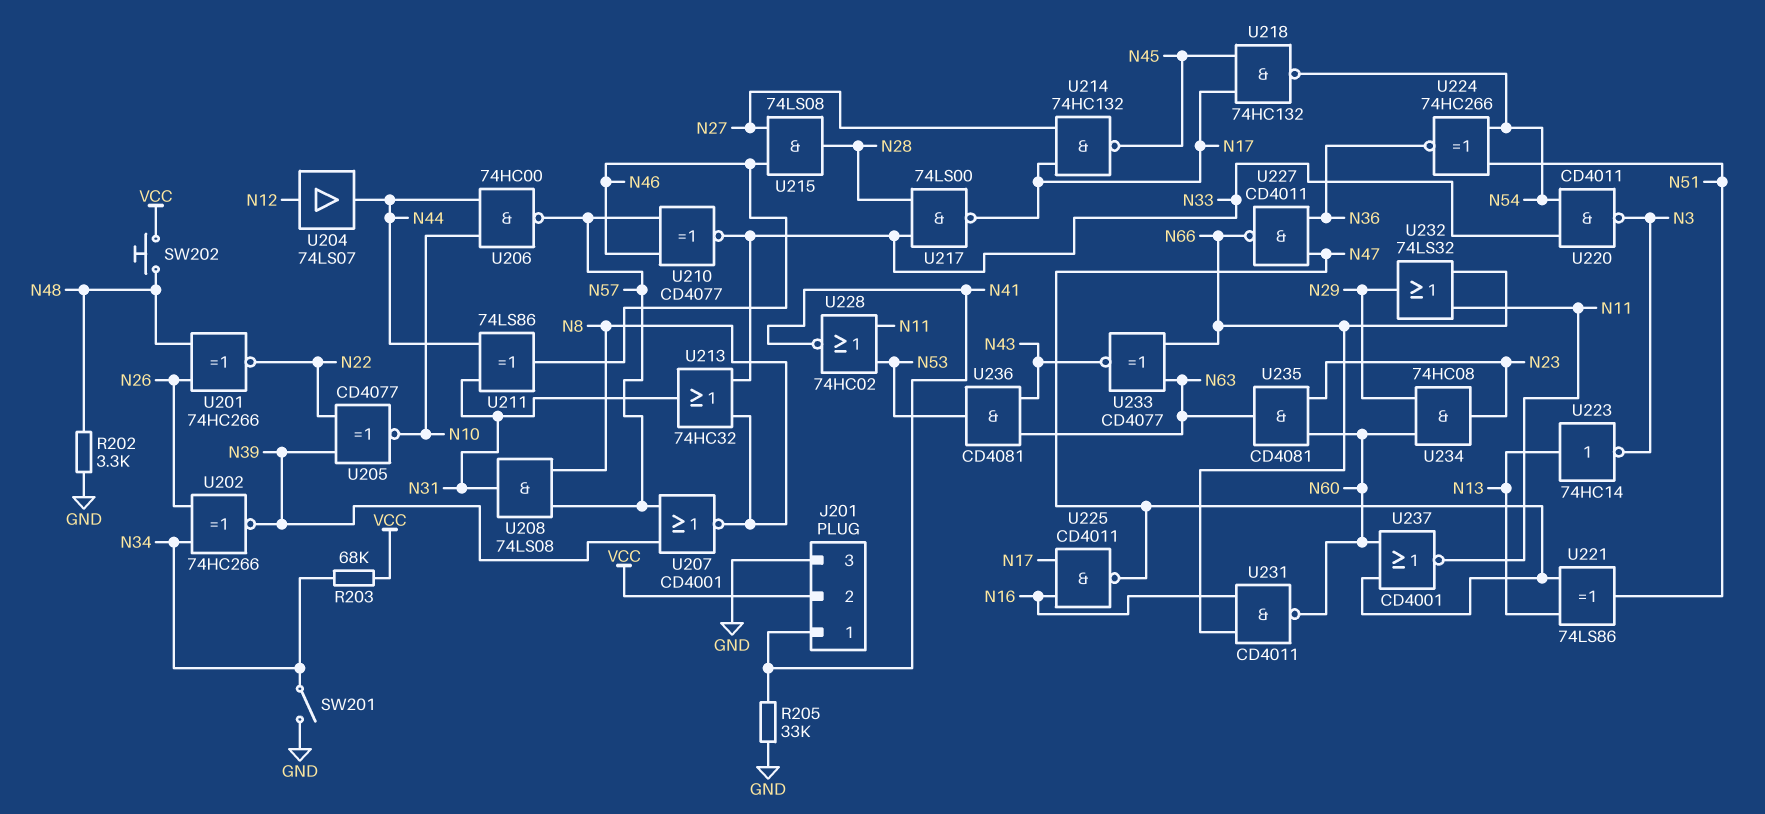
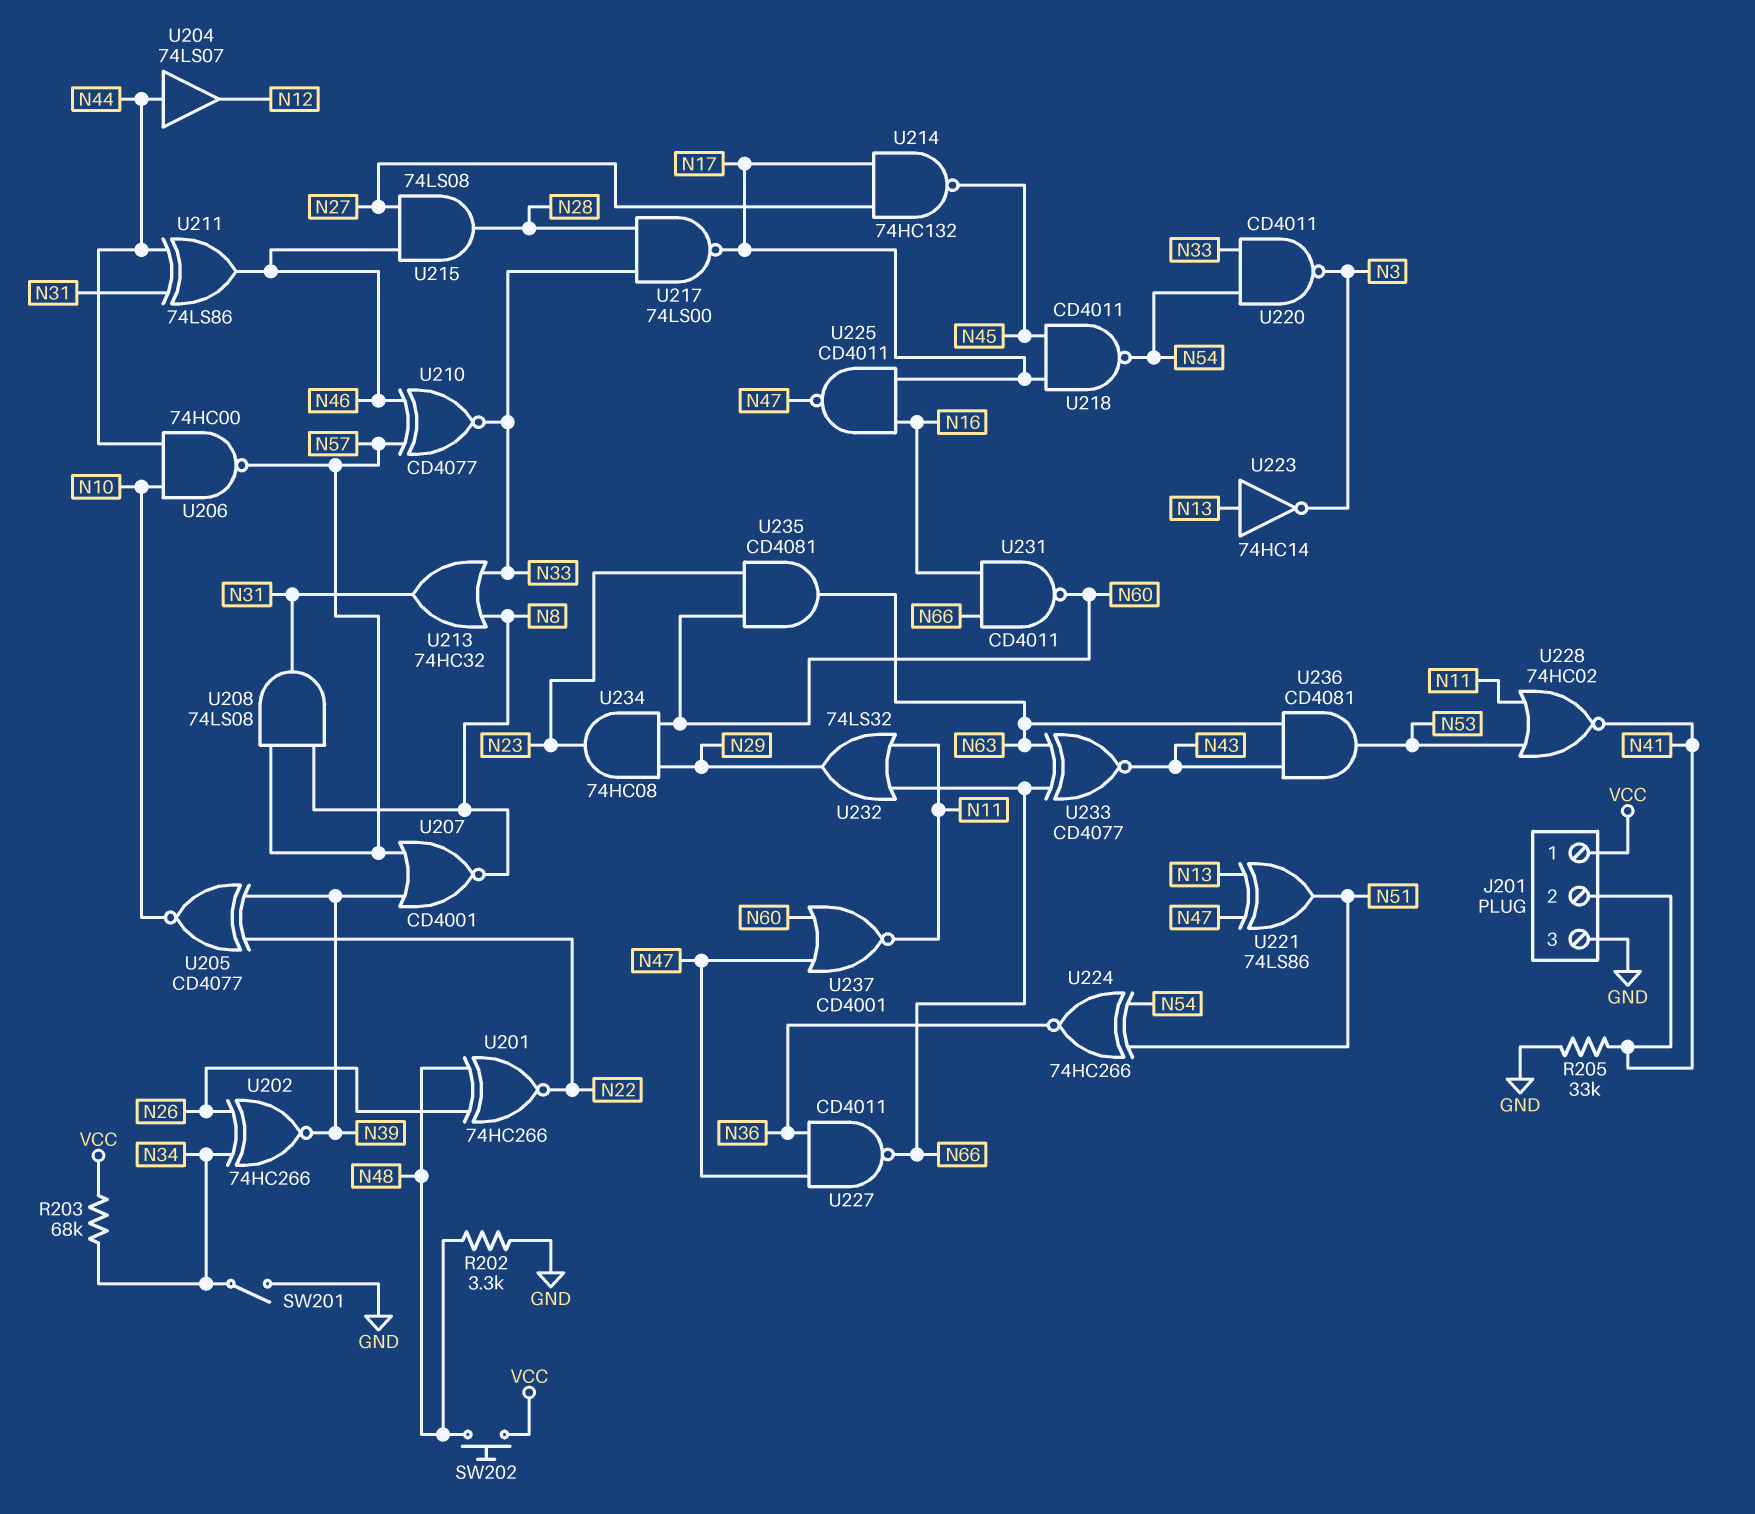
J201 pin 1: N41 -> VCC
J201 pin 2: VCC -> N41
U204: buffer 74LS07 (in N12, out N44) -> buffer 74LS07 (in N44, out N12)
U218: NAND 74HC132 (in N17, in N45, out N54) -> NAND CD4011 (in N17, in N45, out N54)

